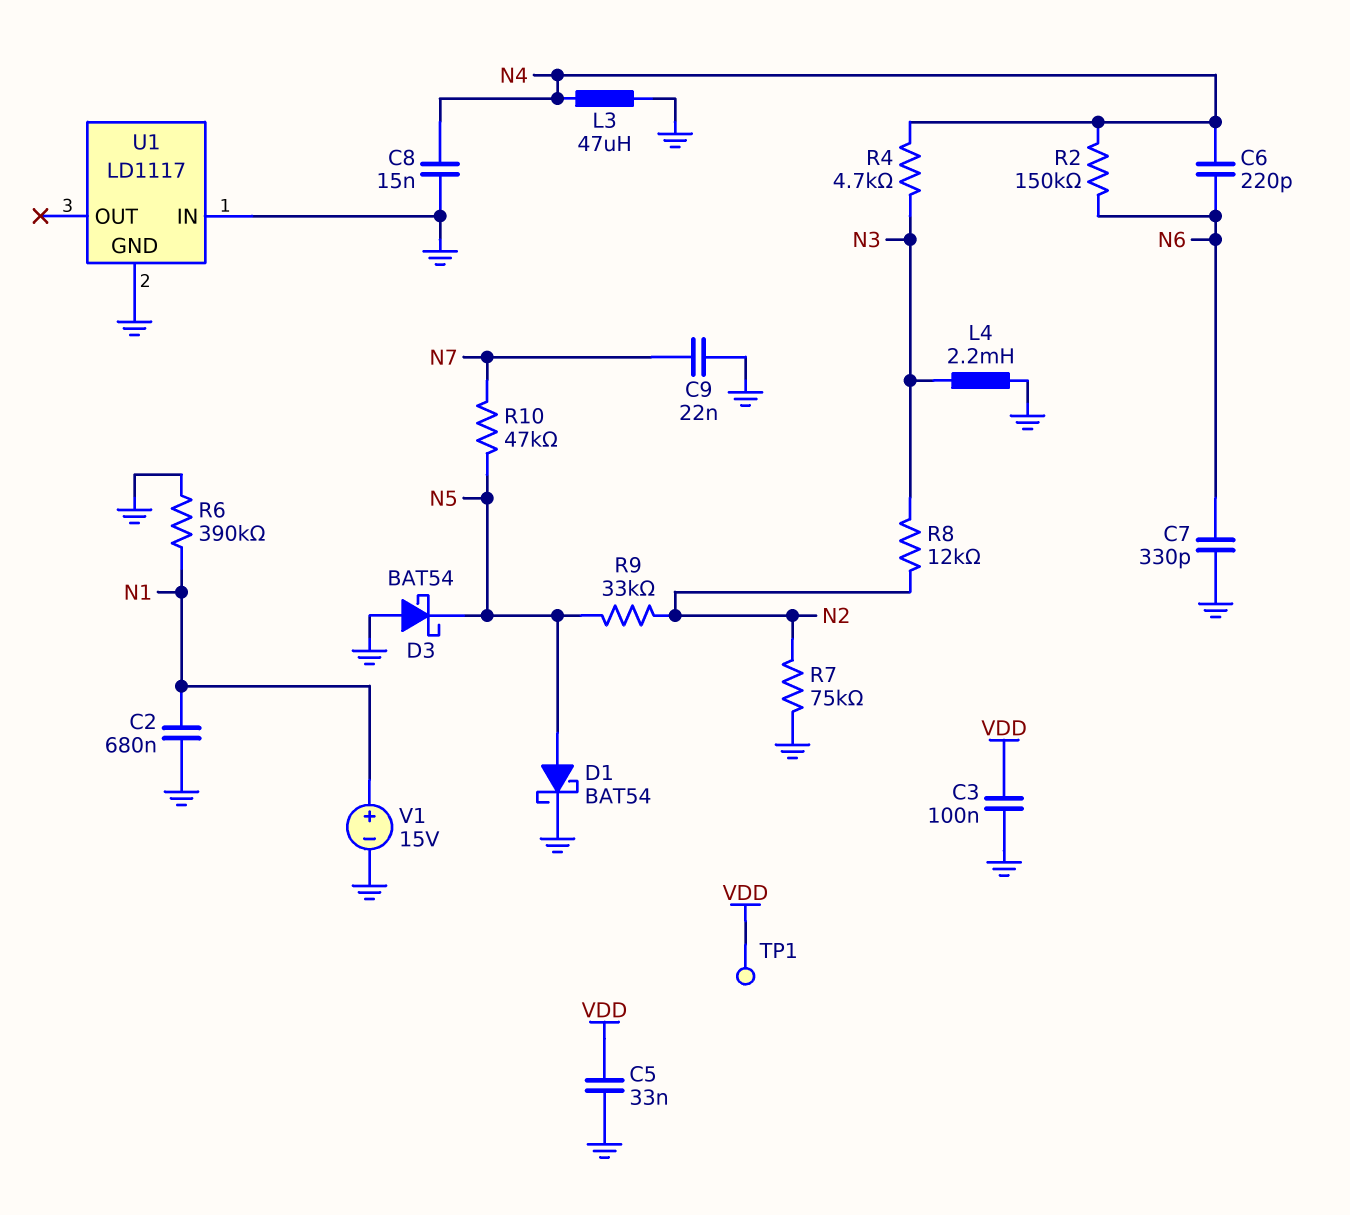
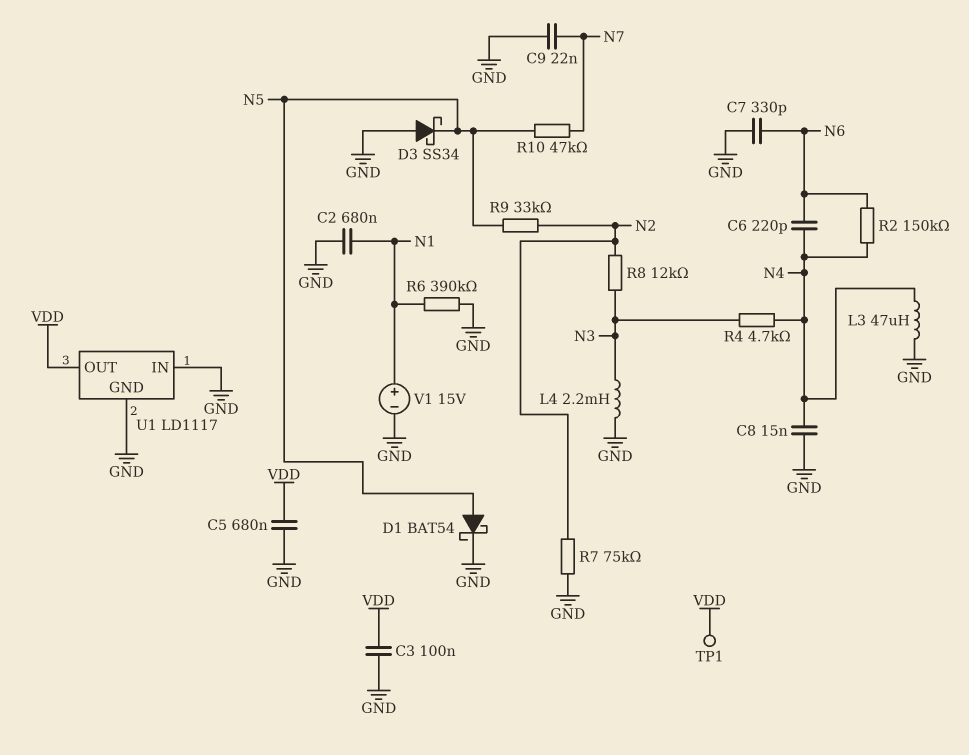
C5: 33nF (GND, VDD) -> 680nF (GND, VDD)
D3: schottky BAT54 (A GND, K N5) -> schottky SS34 (A GND, K N5)
U1 pin OUT: none -> VDD

